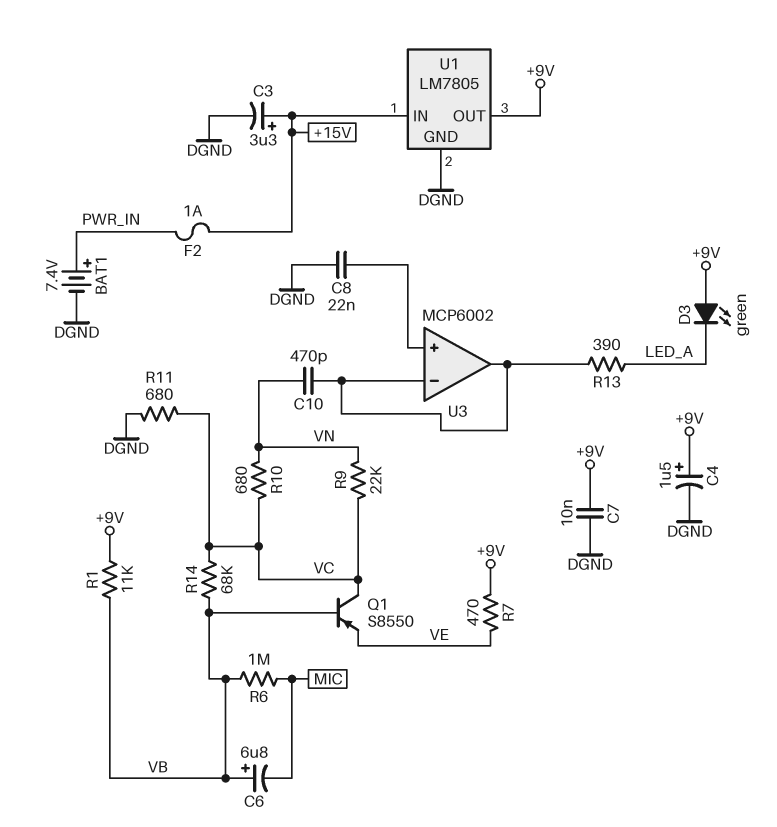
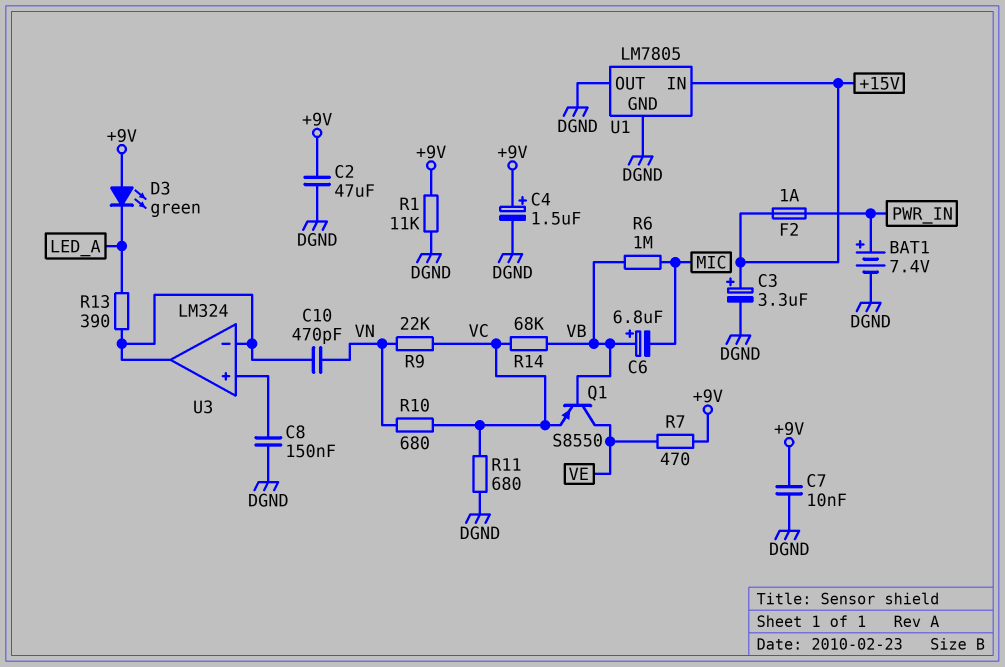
C2: none -> 47uF (+9V, DGND)
C8: 22nF (DGND, U3/in+) -> 150nF (DGND, U3/in+)
Q1: PNP S8550 (B VB, C VC, E VE) -> PNP S8550 (B VB, C VE, E VC)
R1: 11k (+9V, VB) -> 11k (+9V, DGND)
U1 pin OUT: +9V -> DGND
U3: MCP6002 -> LM324

